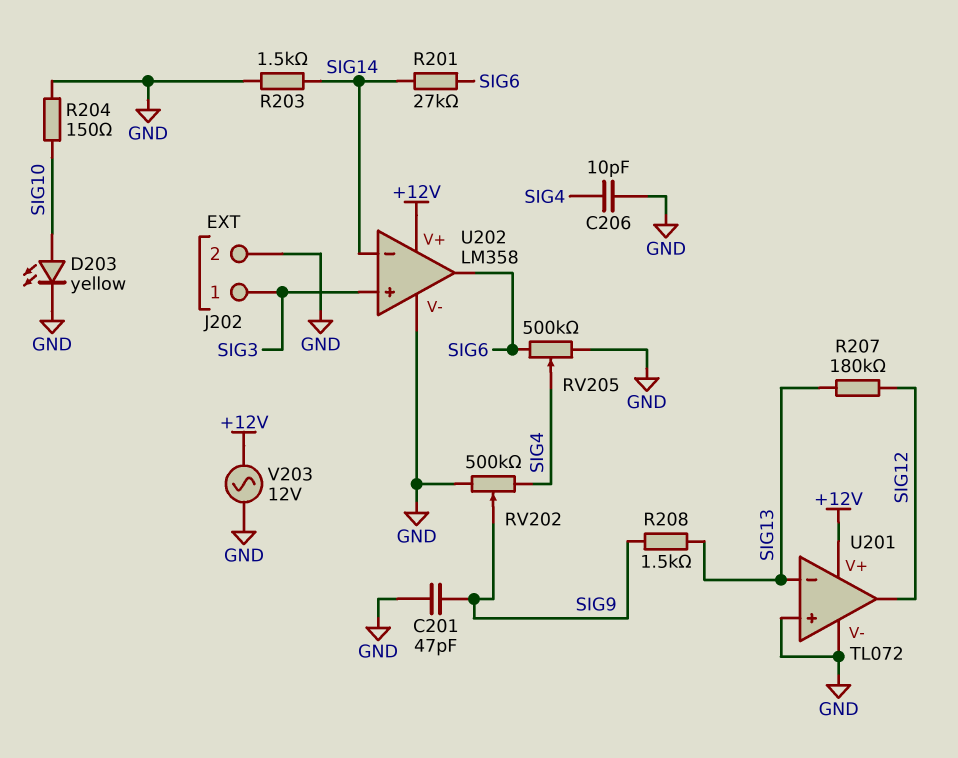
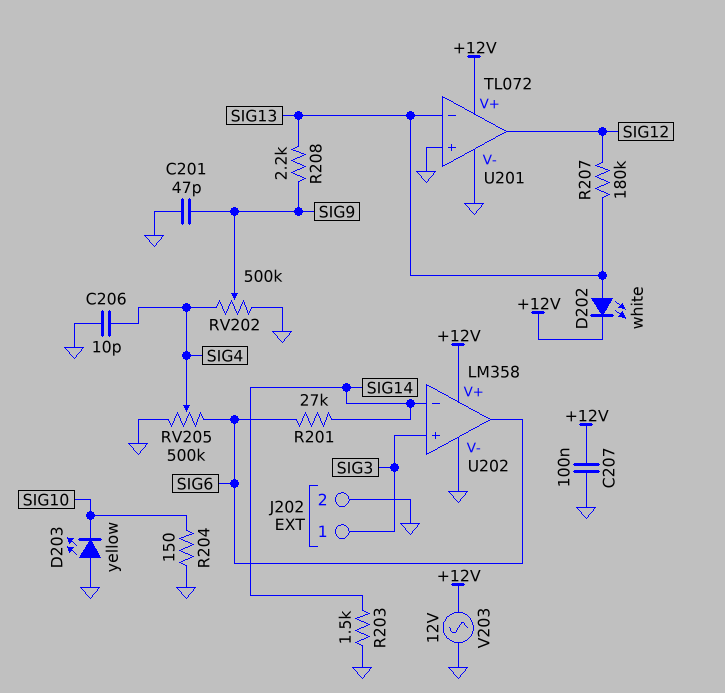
C207: none -> 100nF (+12V, GND)
D202: none -> LED white (A SIG13, K +12V)
D203: LED yellow (A SIG10, K GND) -> LED yellow (A GND, K SIG10)
R208: 1.5k (SIG9, SIG13) -> 2.2k (SIG9, SIG13)

